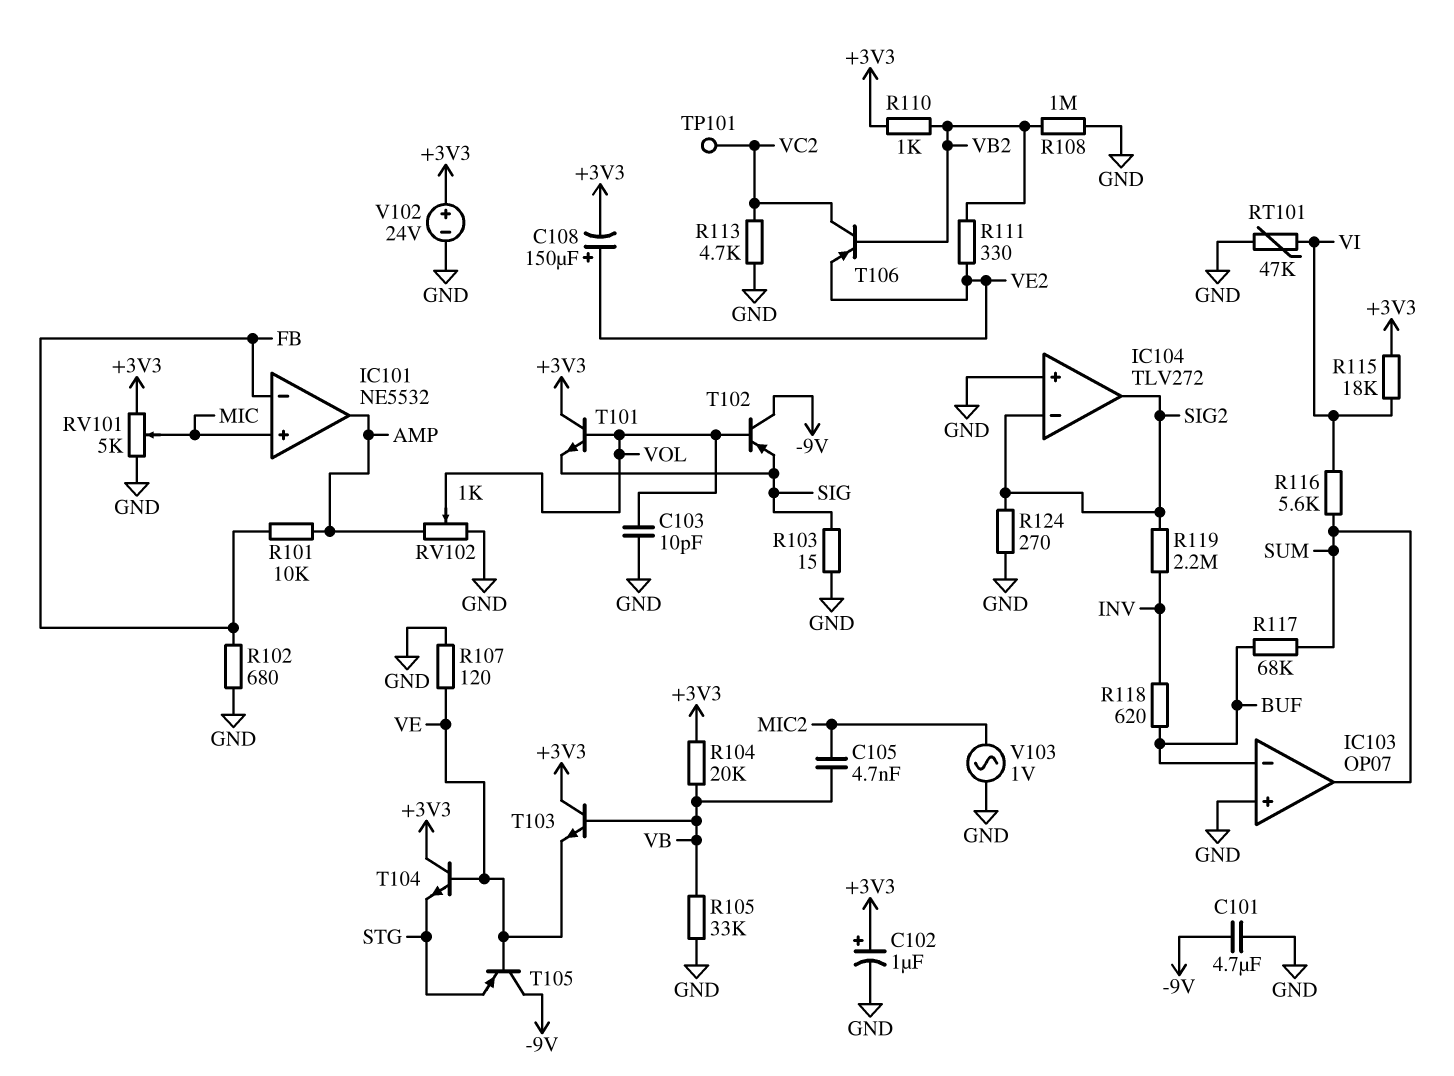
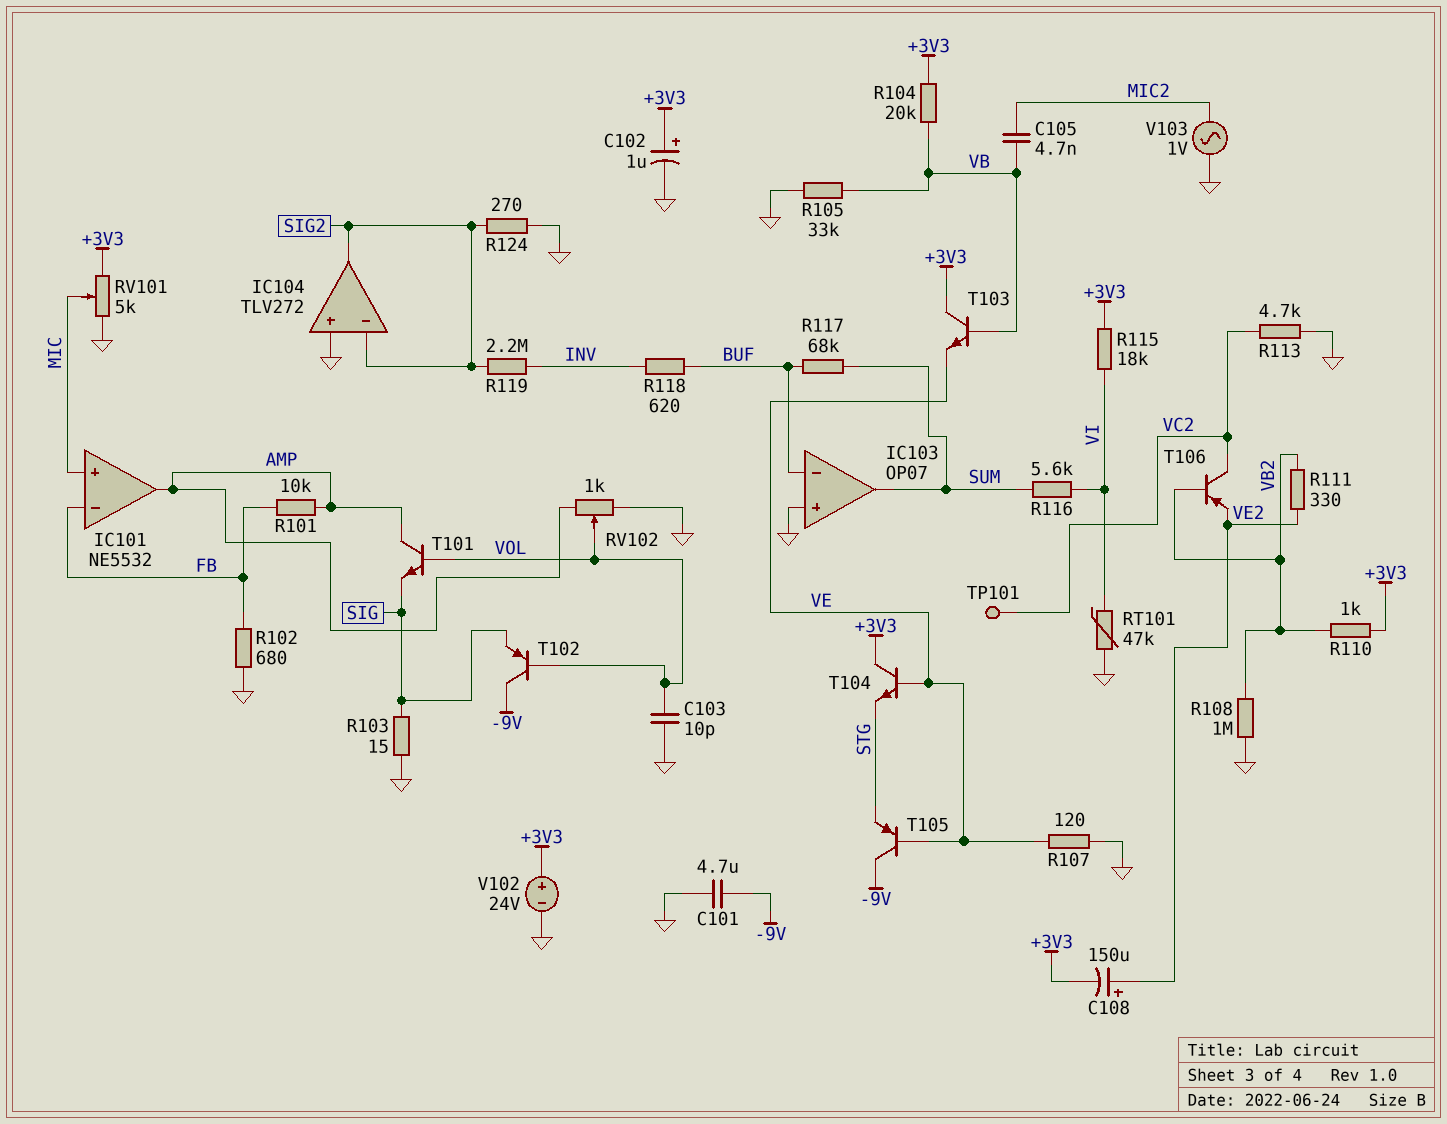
T101: NPN (B VOL, C +3V3, E SIG) -> NPN (B VOL, C AMP, E SIG)

